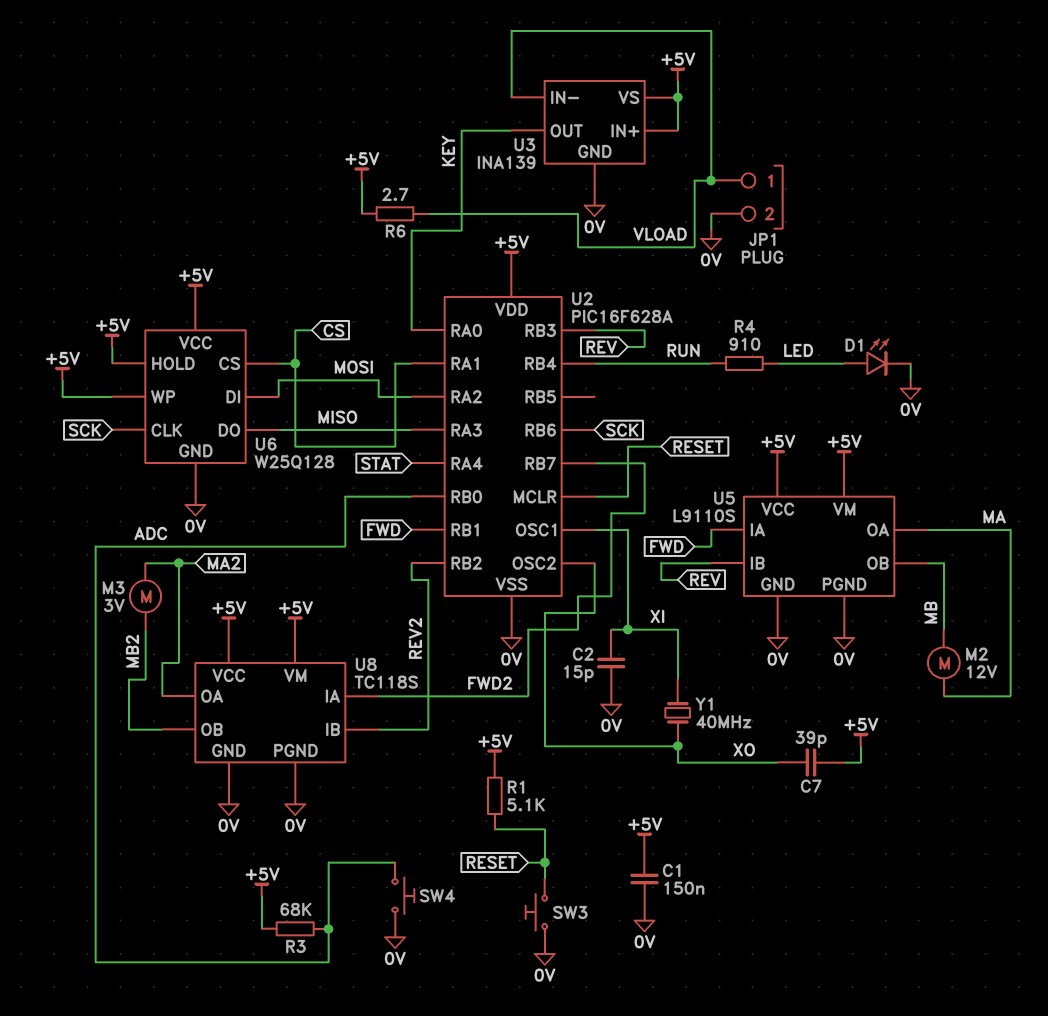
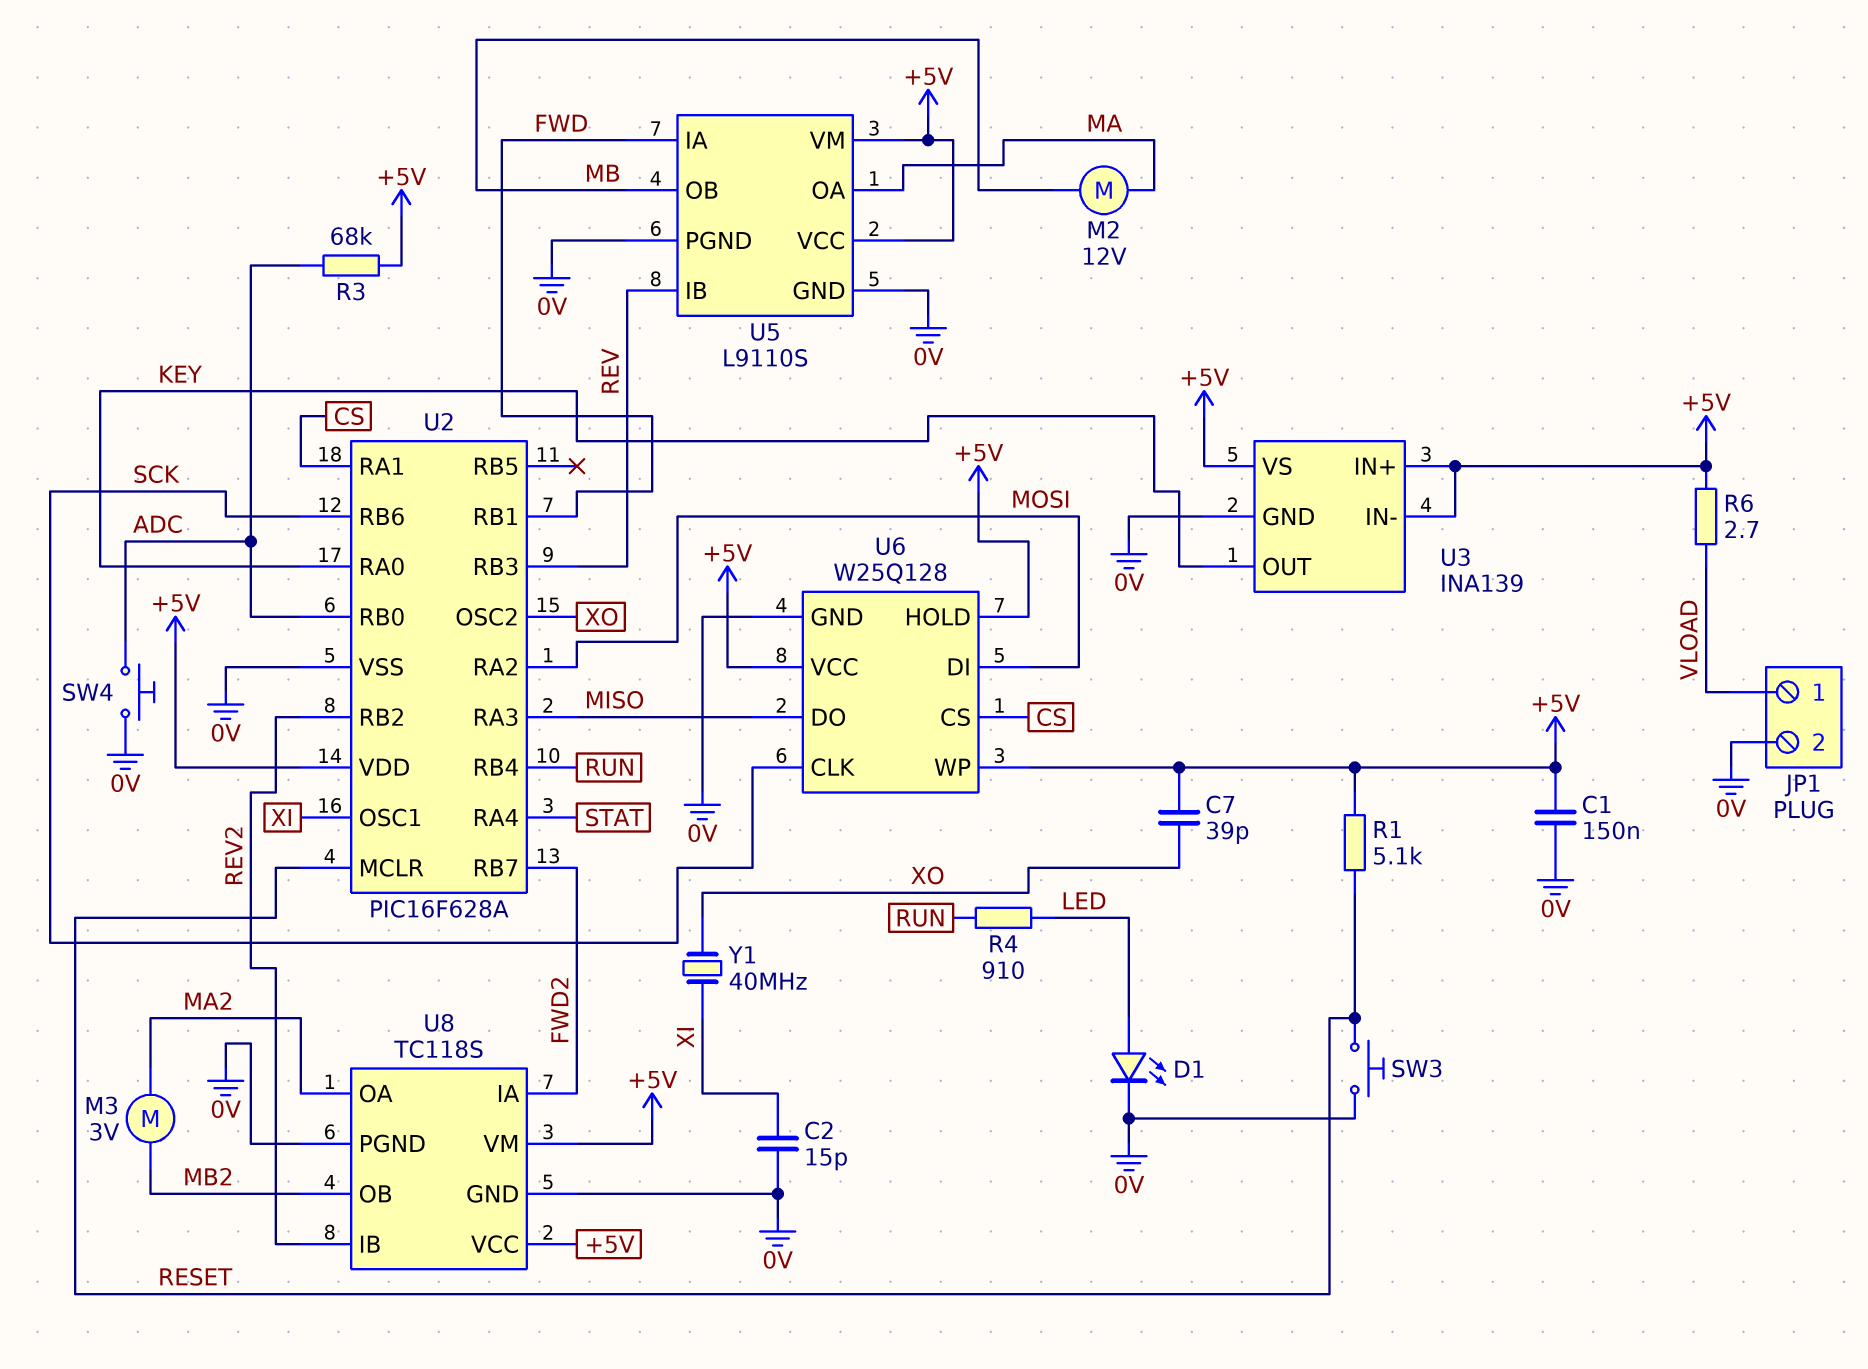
U3 pin IN-: VLOAD -> +5V

